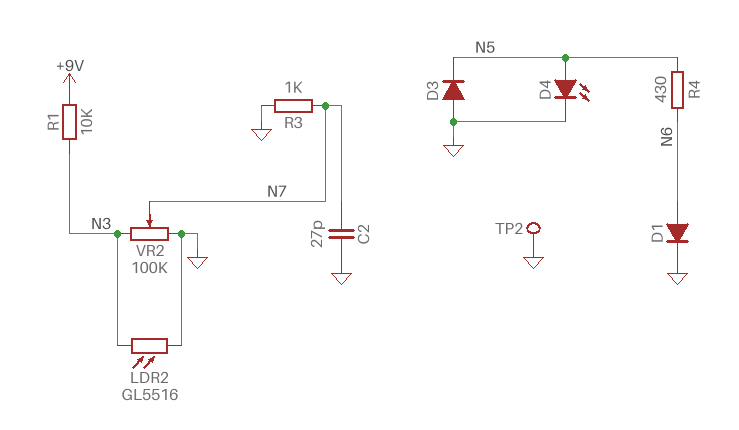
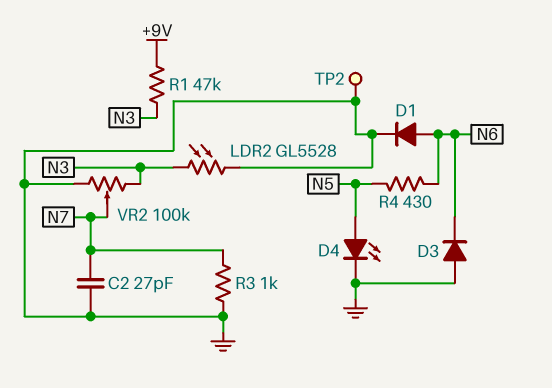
D3: diode (A GND, K N5) -> diode (A GND, K N6)
LDR2: GL5516 (GND, N3) -> GL5528 (GND, N3)
R1: 10k (+9V, N3) -> 47k (+9V, N3)

